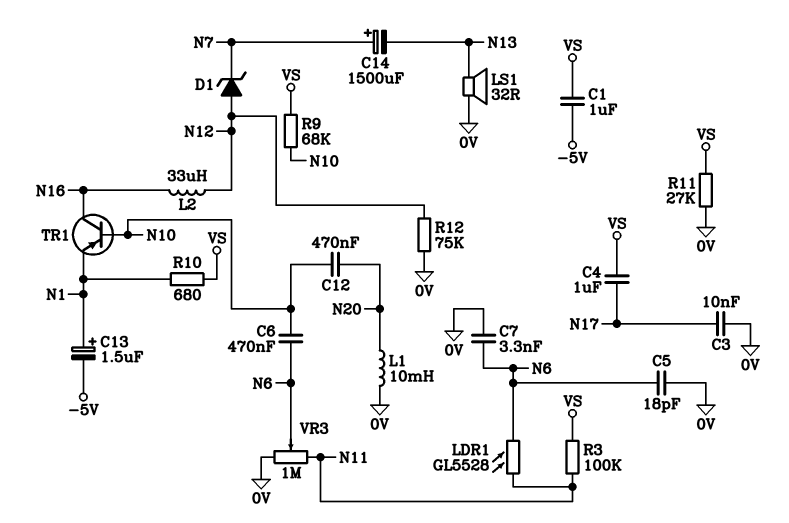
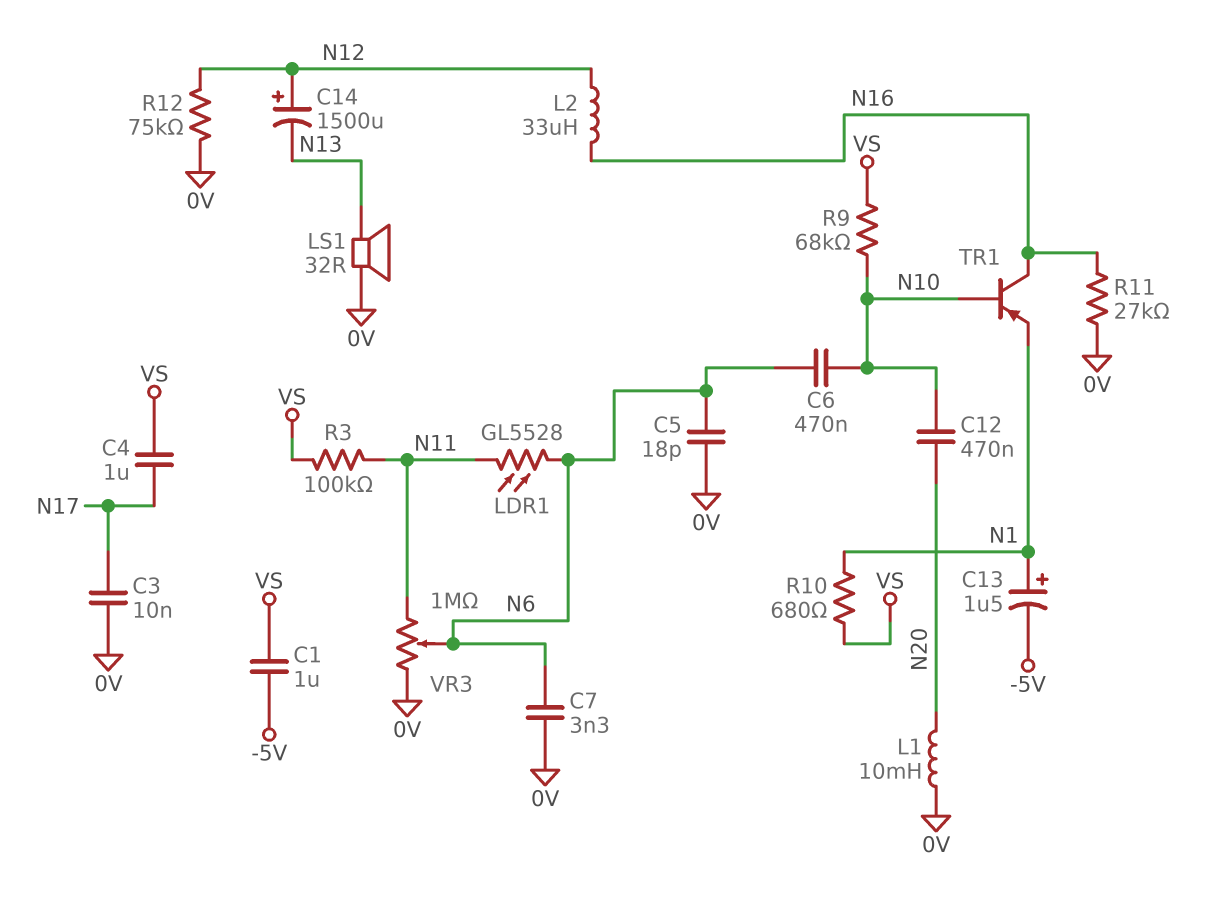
C14: 1500uF (plus N7, minus N13) -> 1500uF (plus N12, minus N13)
D1: zener (A N12, K N7) -> none
R11: 27k (0V, VS) -> 27k (0V, N16)

